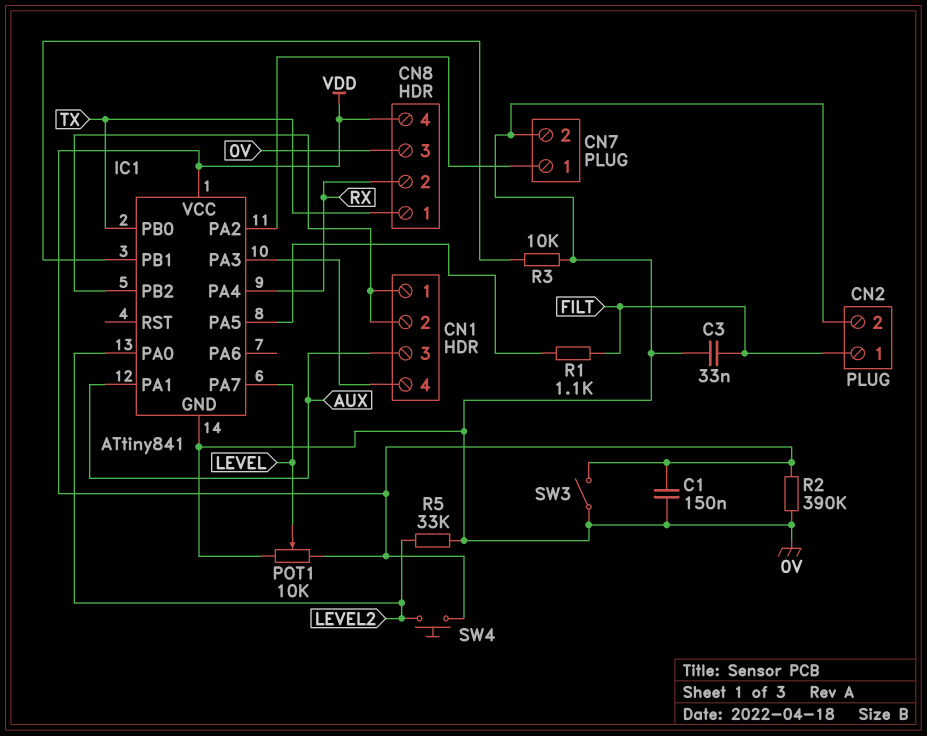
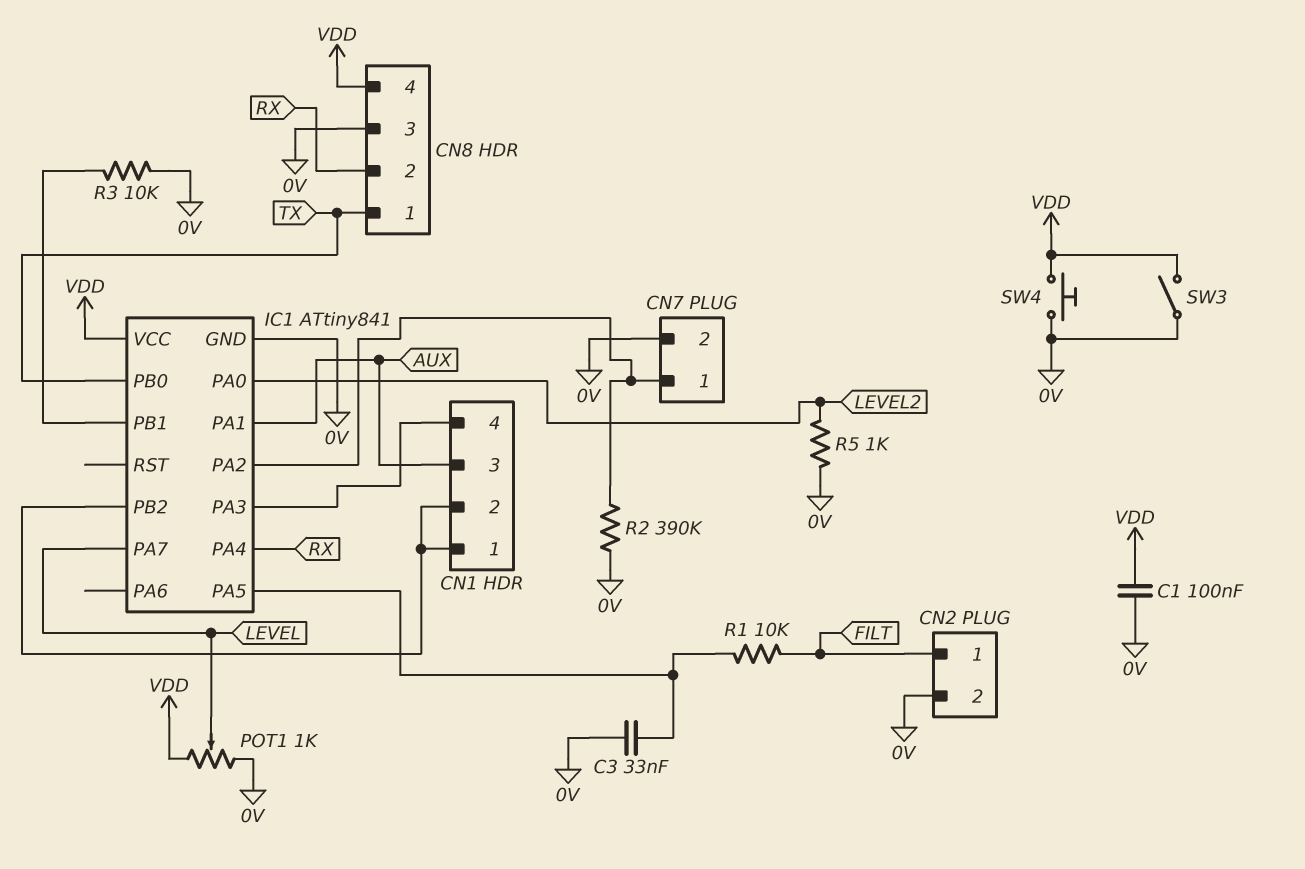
C1: 150nF (0V, VDD) -> 100nF (0V, VDD)
C3: 33nF (0V, FILT) -> 33nF (0V, IC1/PA5)
POT1: 10k (0V, VDD, wiper LEVEL) -> 1k (0V, VDD, wiper LEVEL)
R1: 1.1k (FILT, IC1/PA5) -> 10k (FILT, IC1/PA5)
R2: 390k (0V, VDD) -> 390k (0V, CN7/1)
R5: 33k (0V, LEVEL2) -> 1k (0V, LEVEL2)
SW4: button (LEVEL2, VDD) -> button (0V, VDD)

